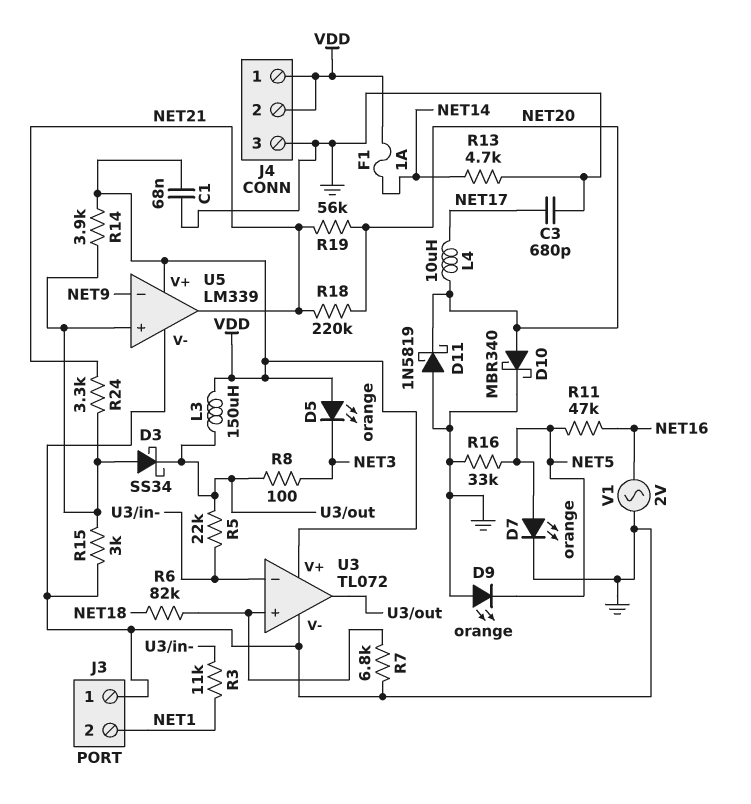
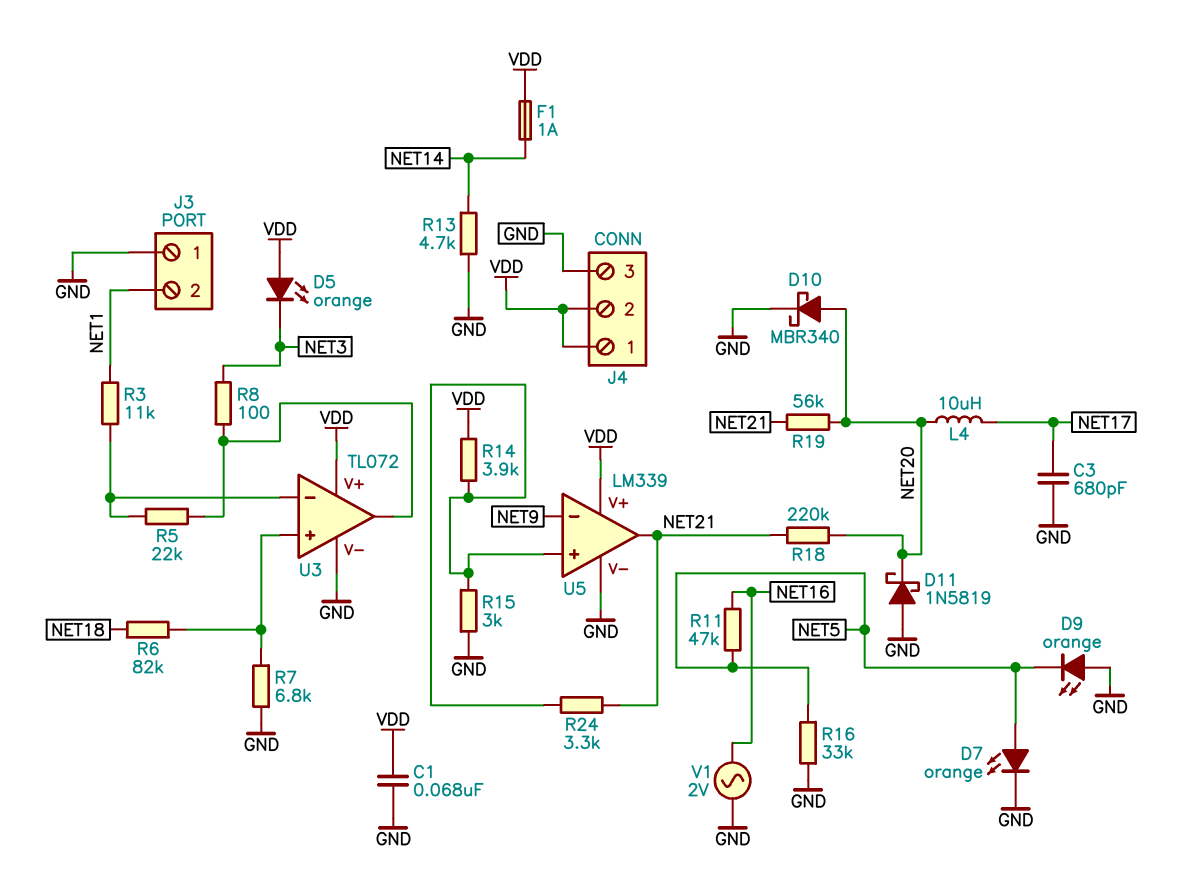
D3: schottky SS34 (A U5/in+, K U3/out) -> none
L3: 150uH (U3/out, VDD) -> none

